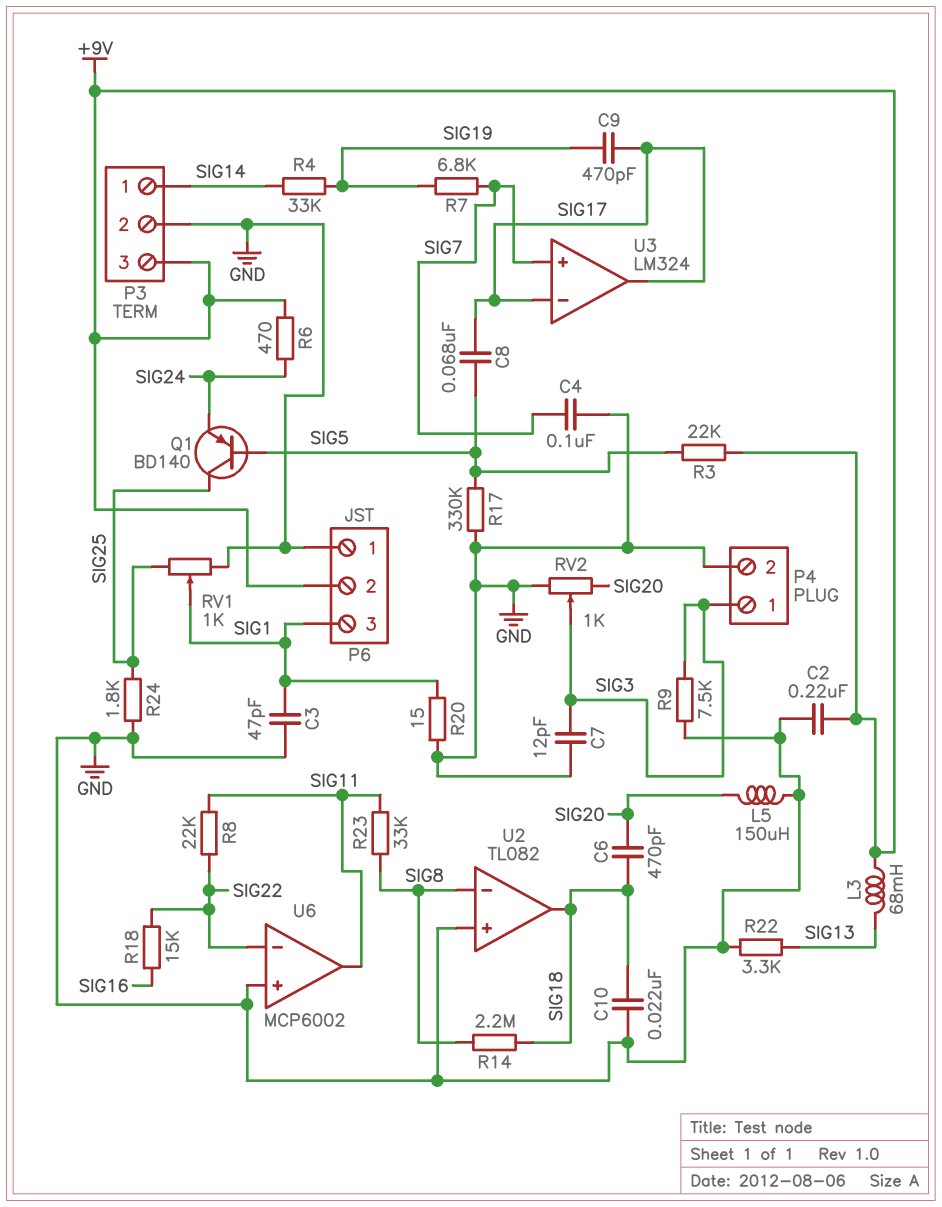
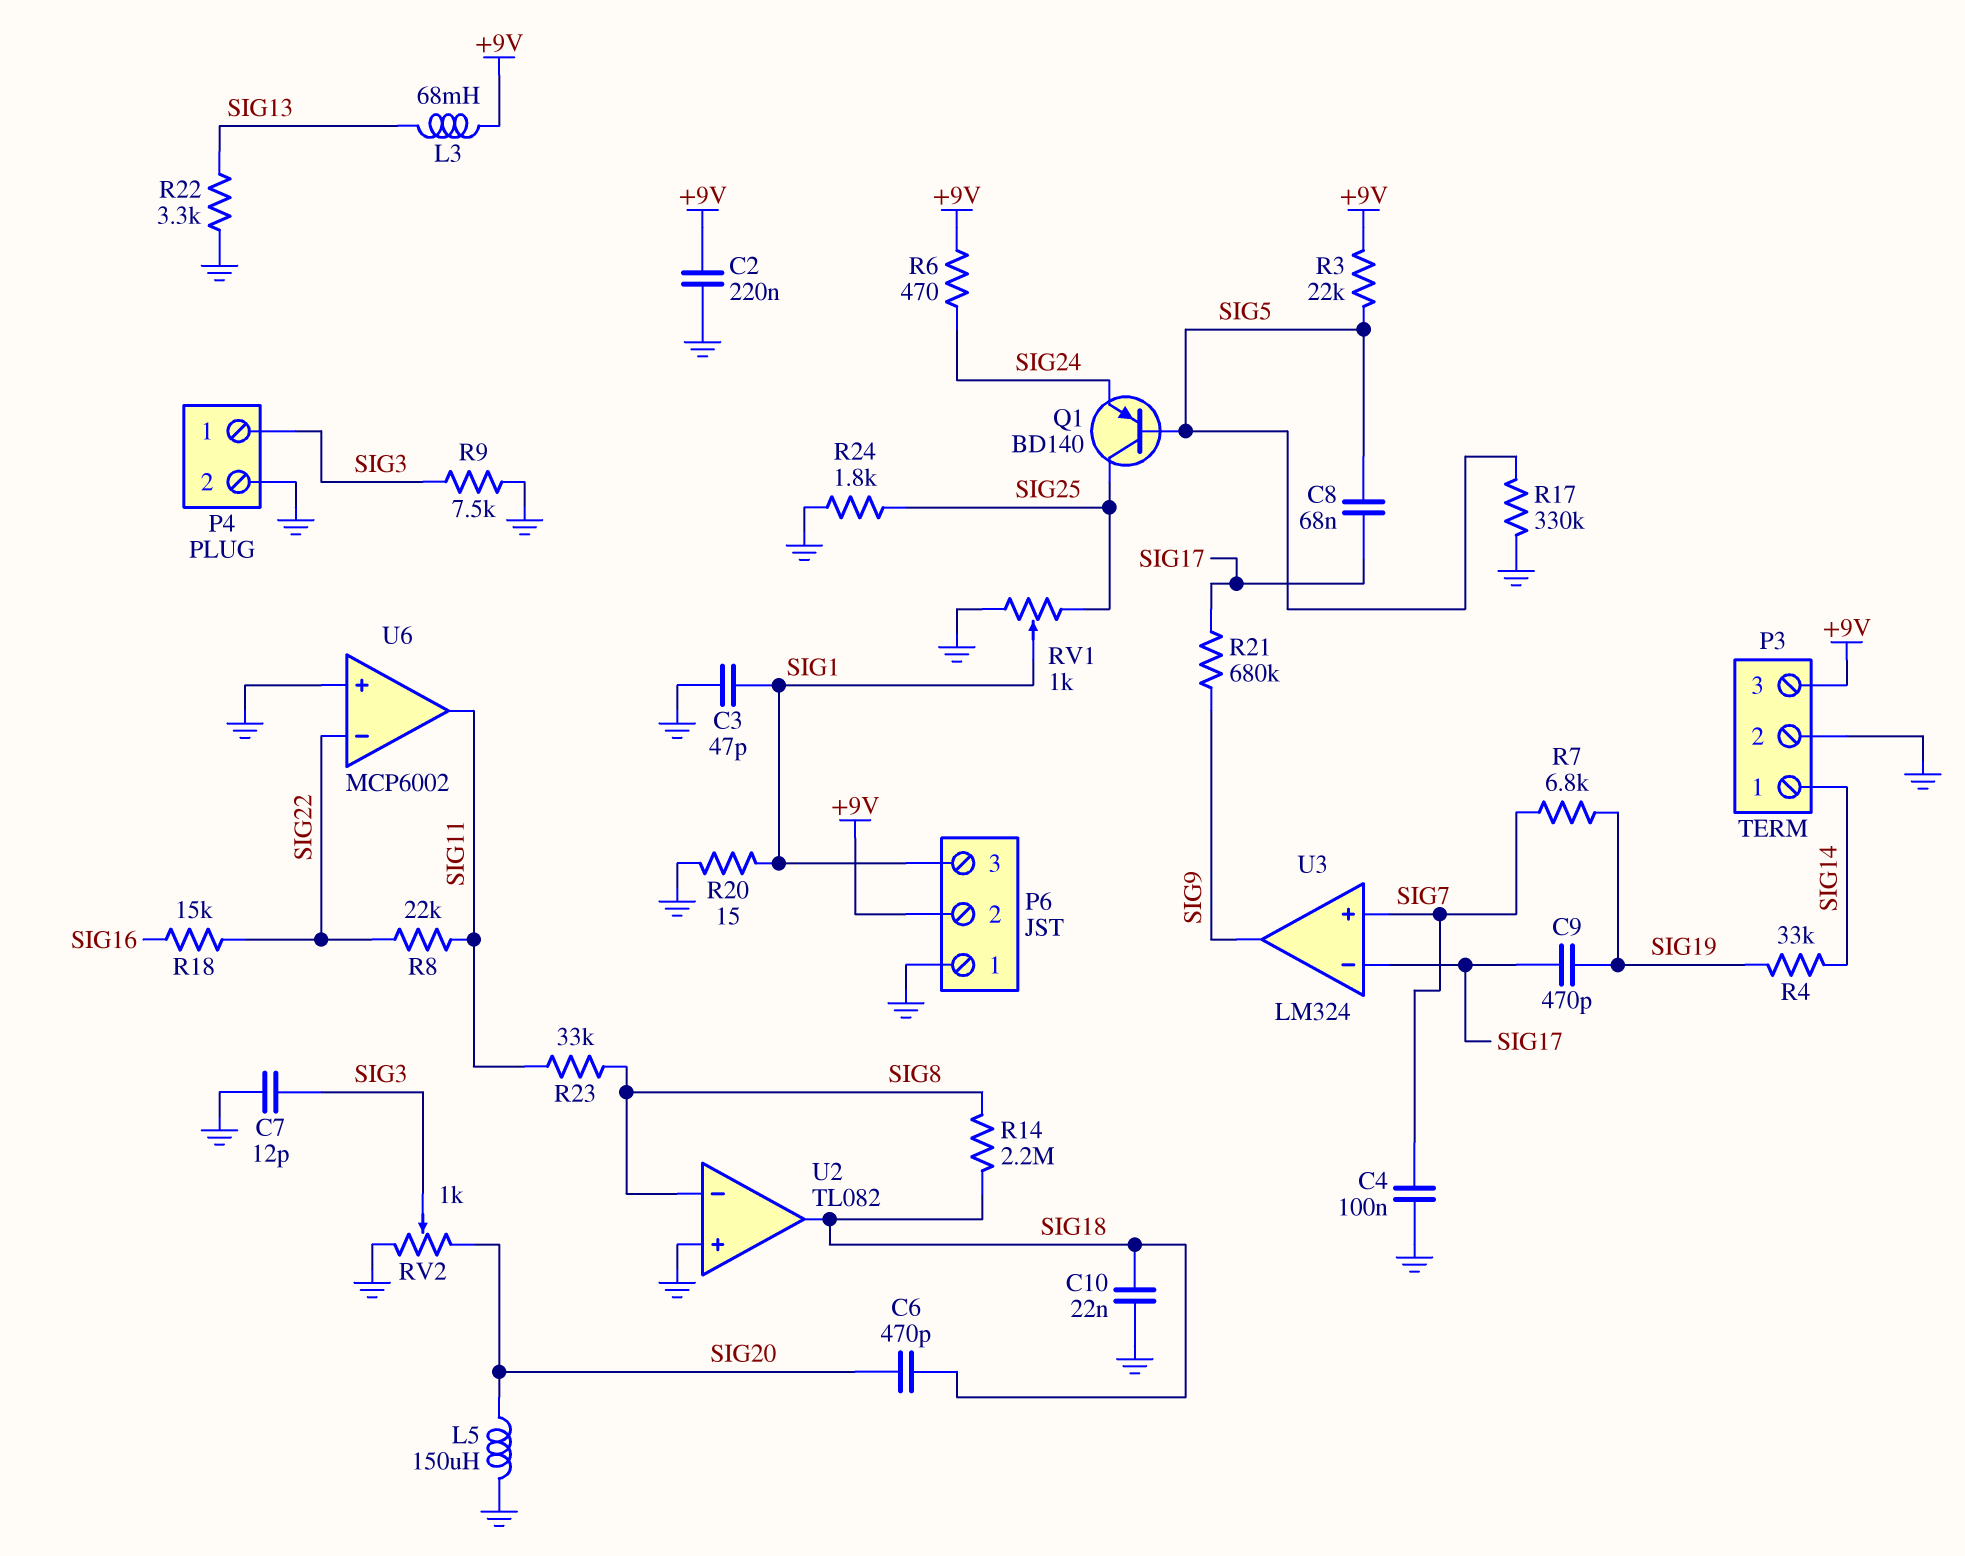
R21: none -> 680k (SIG9, SIG17)
U3 pin out: SIG17 -> SIG9

